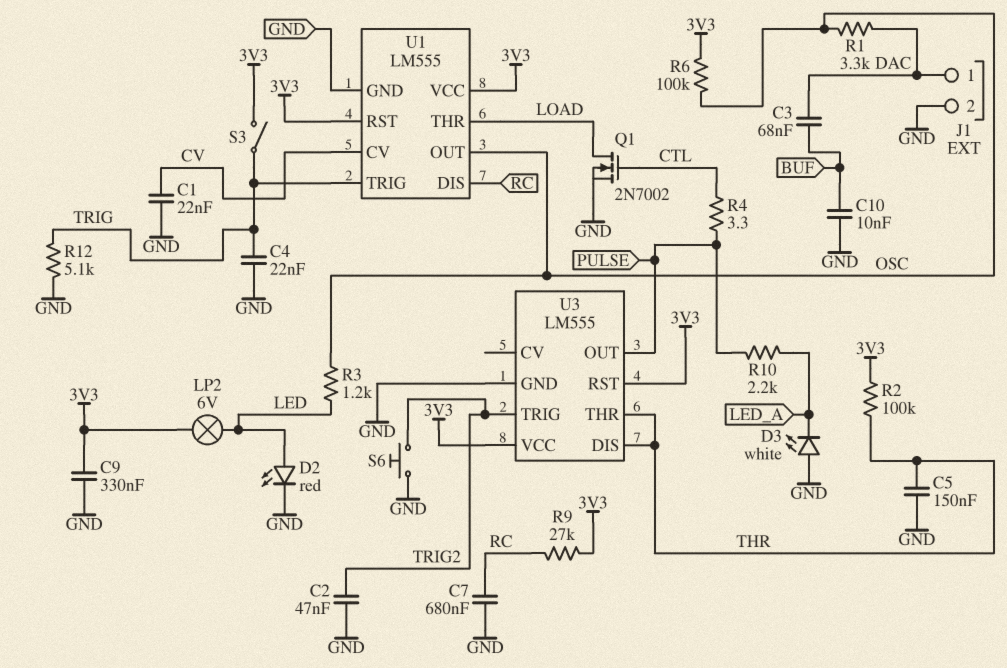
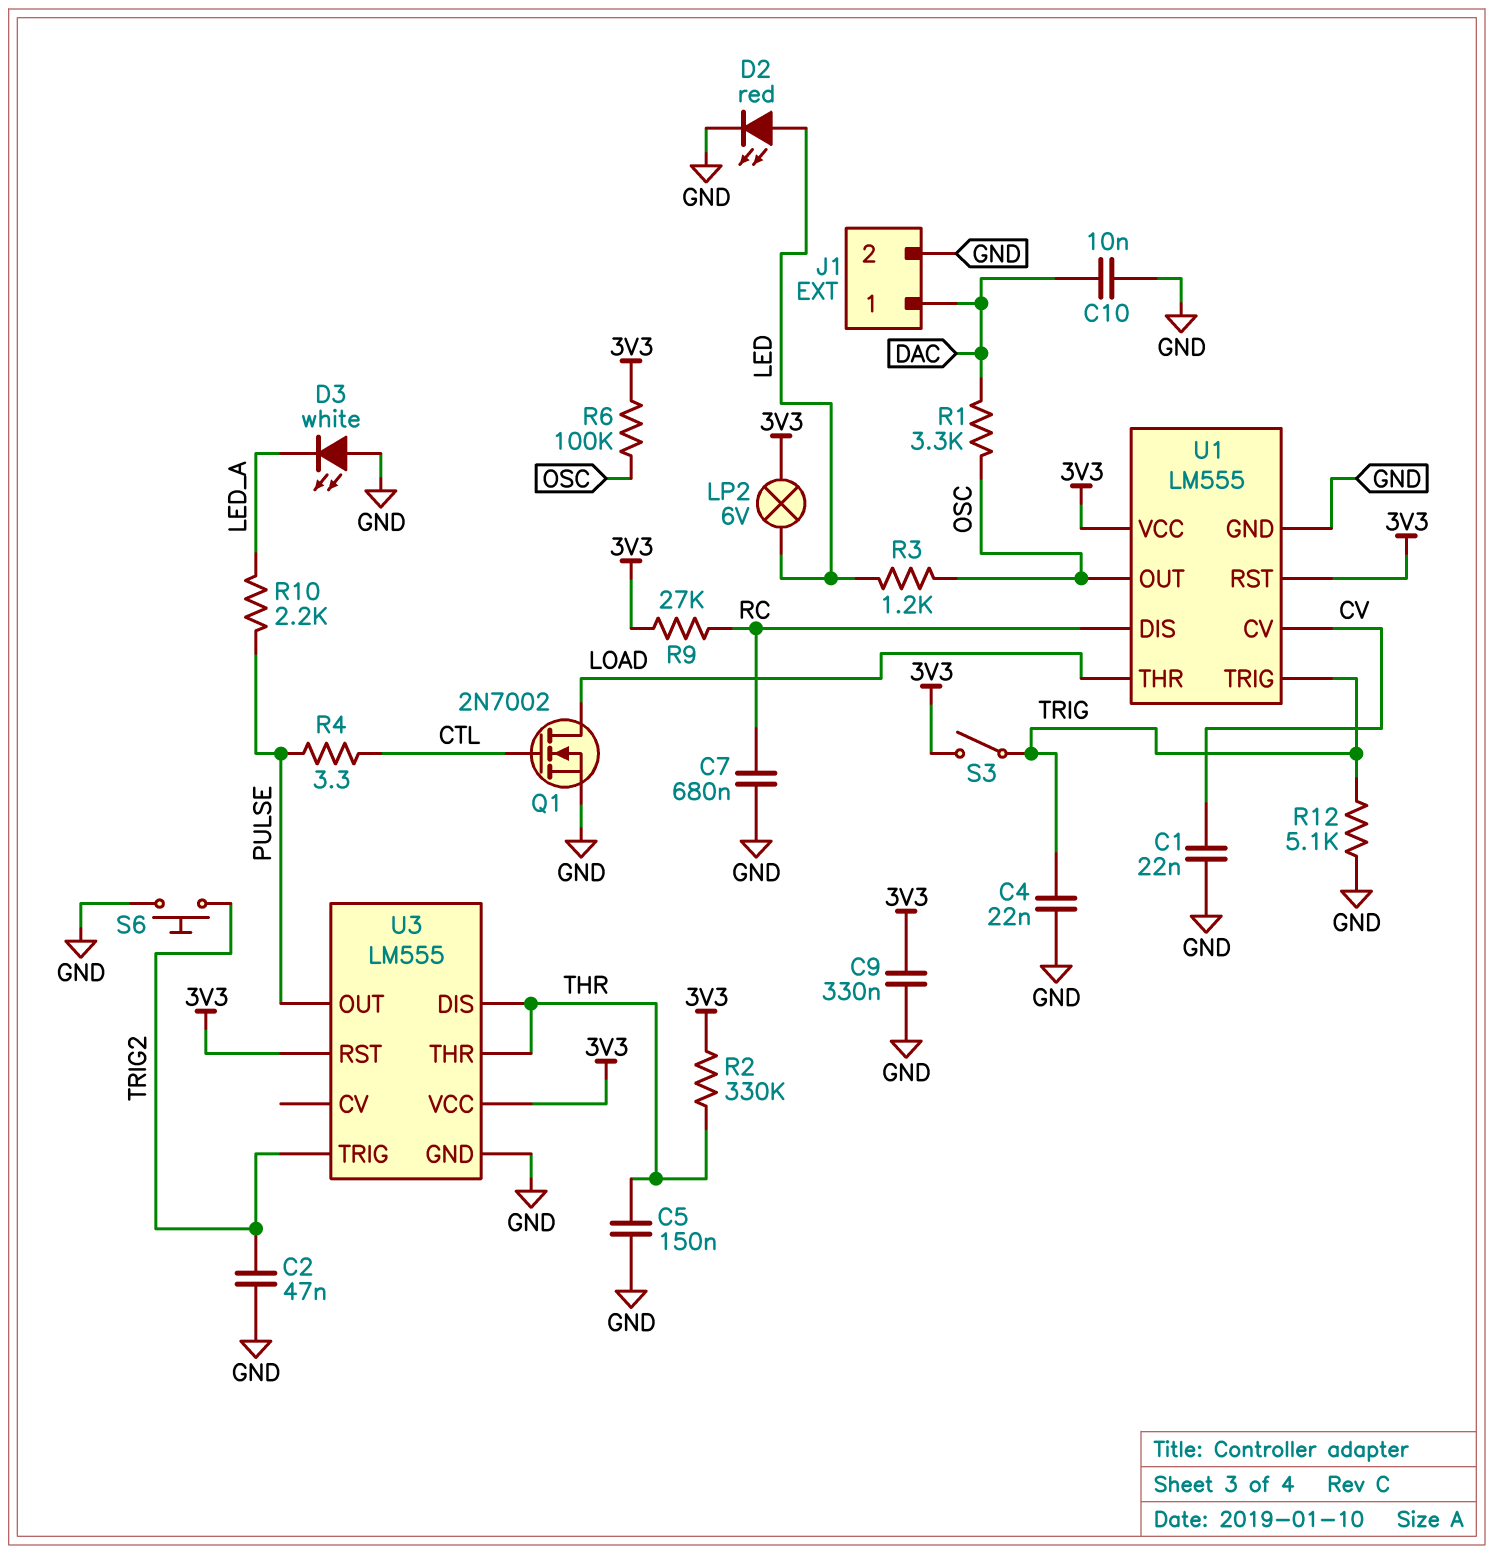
C3: 68nF (BUF, DAC) -> none
C10: 10nF (BUF, GND) -> 10nF (DAC, GND)
R2: 100k (3V3, THR) -> 330k (3V3, THR)

